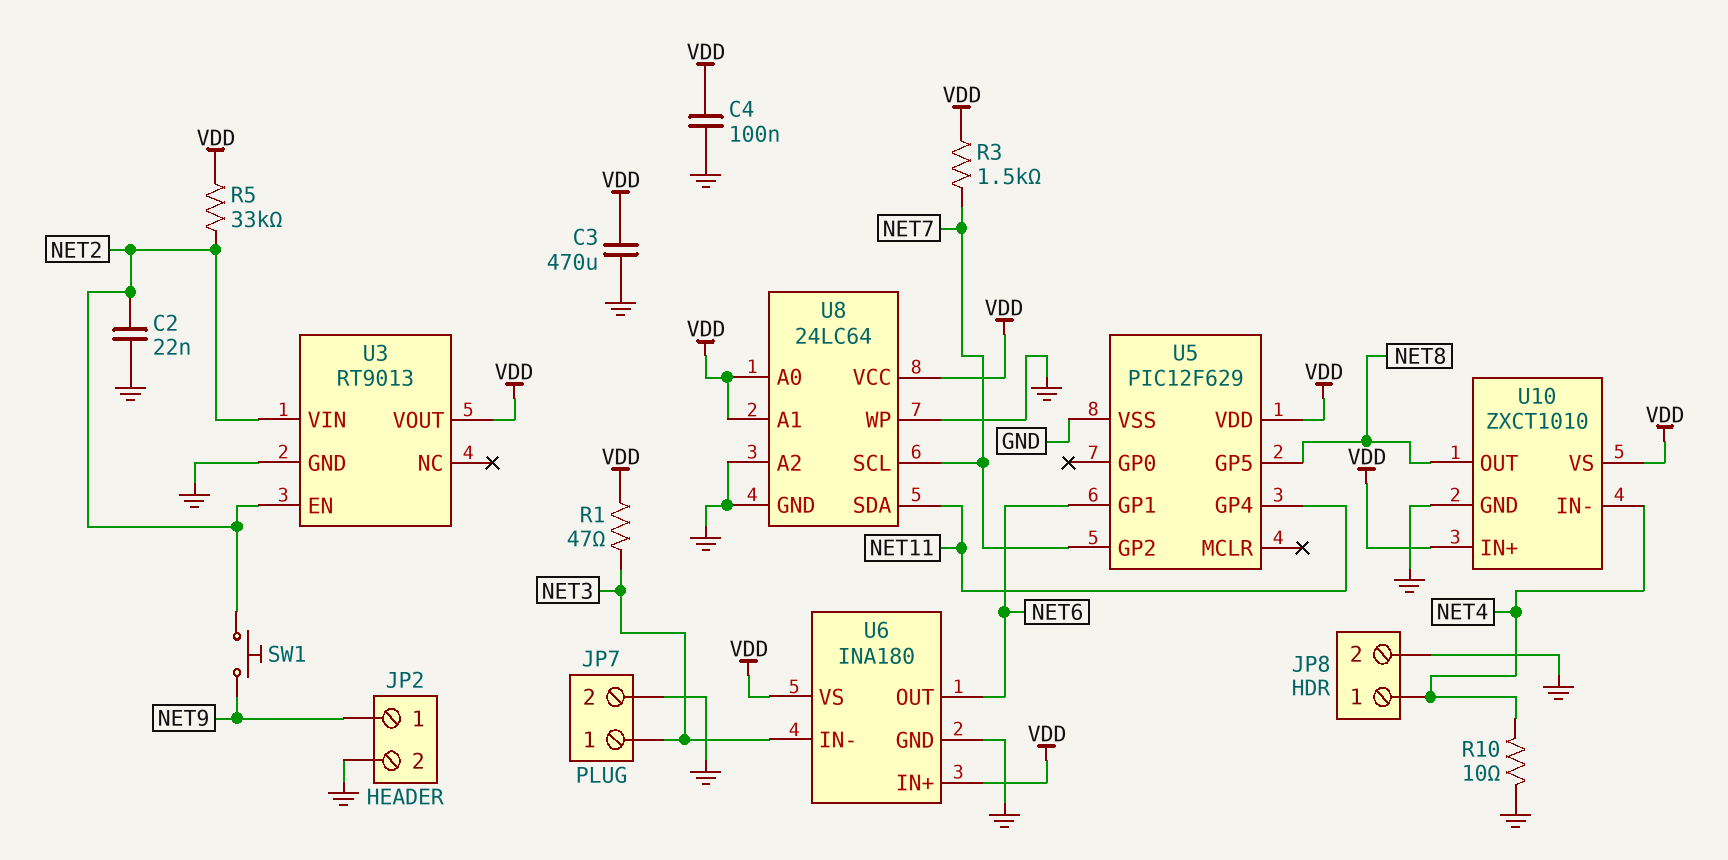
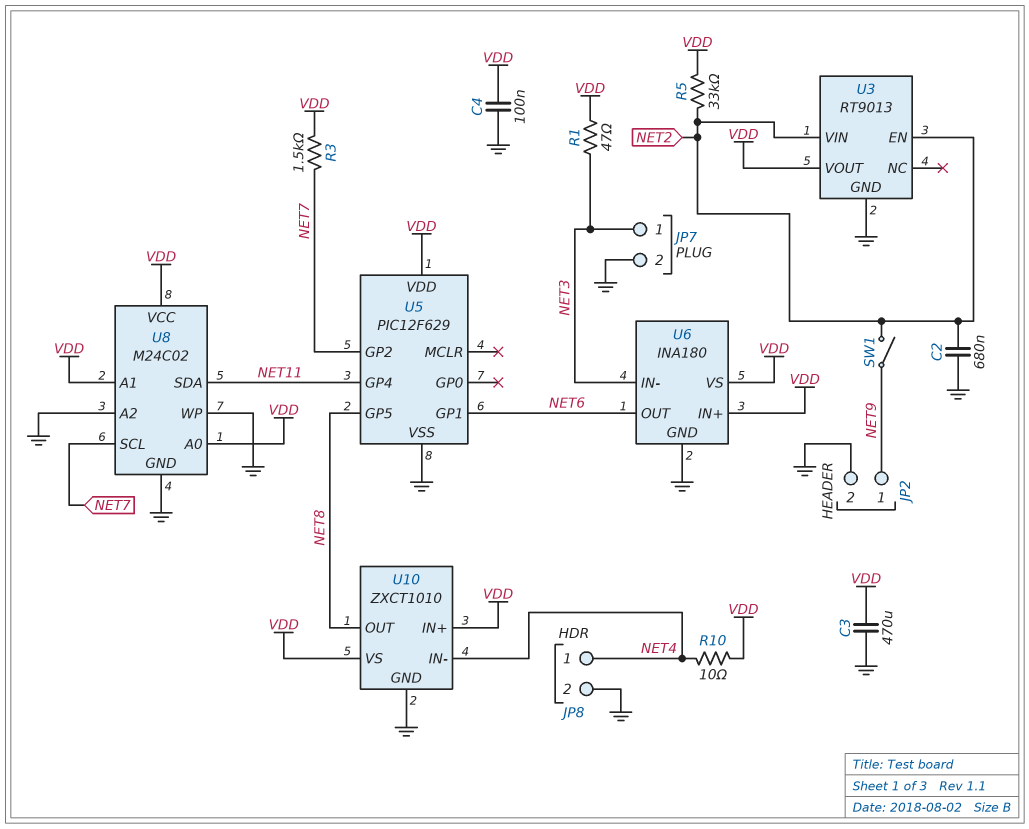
C2: 22nF (GND, NET2) -> 680nF (GND, NET2)
R10: 10 (GND, NET4) -> 10 (NET4, VDD)
SW1: button (NET2, NET9) -> switch (NET2, NET9)
U8: 24LC64 -> M24C02

